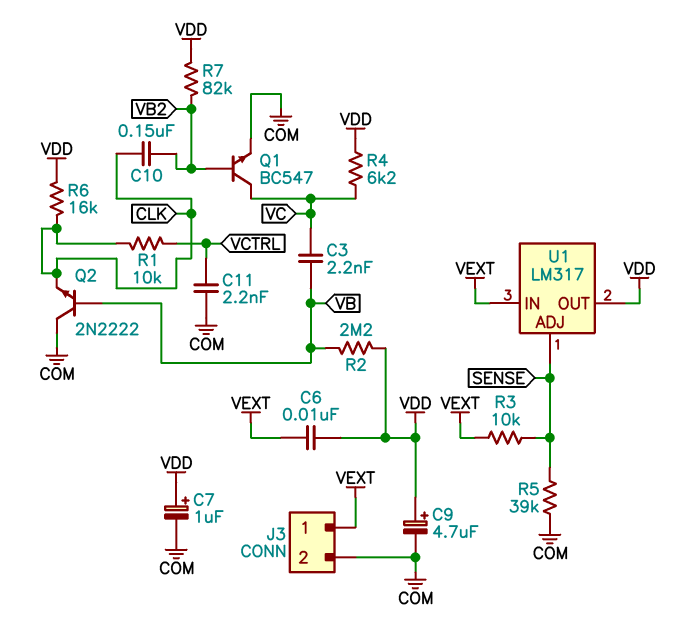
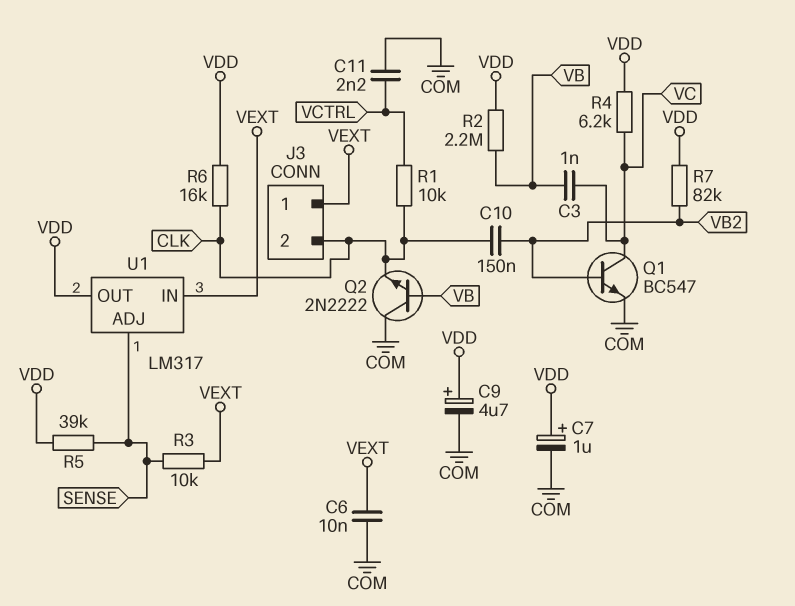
C3: 2.2nF (VB, VC) -> 1nF (VB, VC)
C6: 10nF (VDD, VEXT) -> 10nF (COM, VEXT)
J3 pin 2: COM -> CLK
R5: 39k (COM, SENSE) -> 39k (SENSE, VDD)

